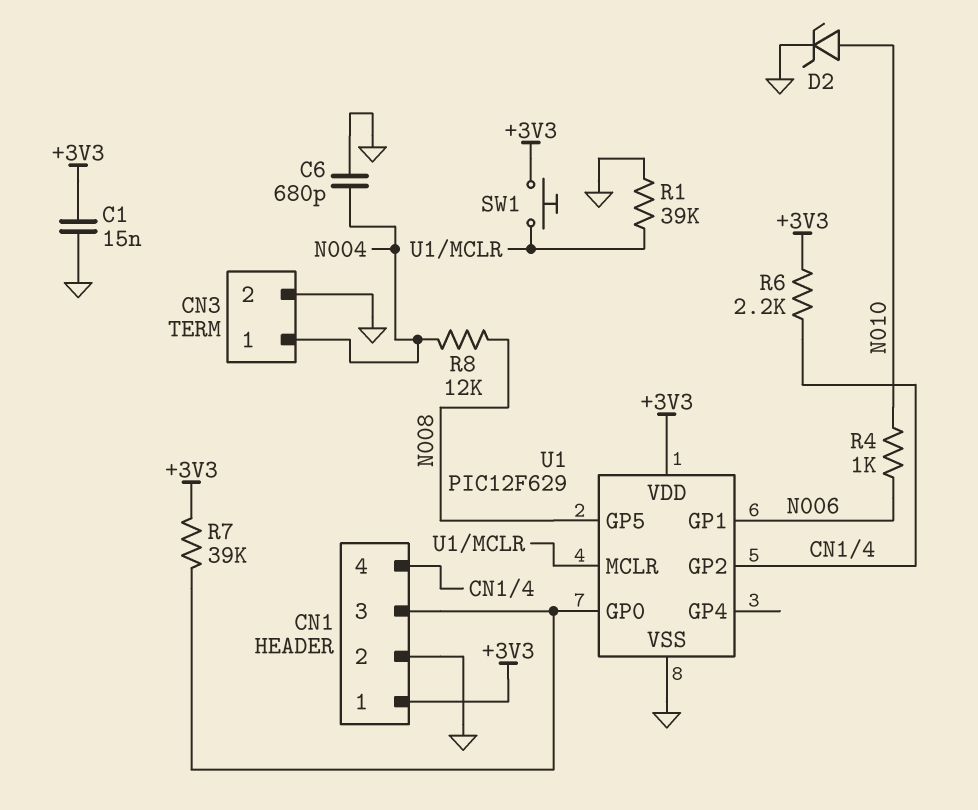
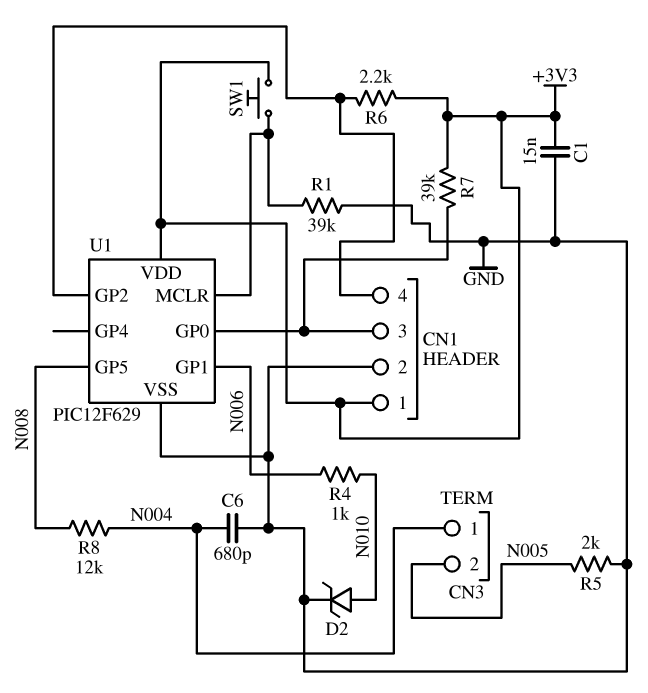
CN3 pin 2: GND -> N005
R5: none -> 2k (GND, N005)

